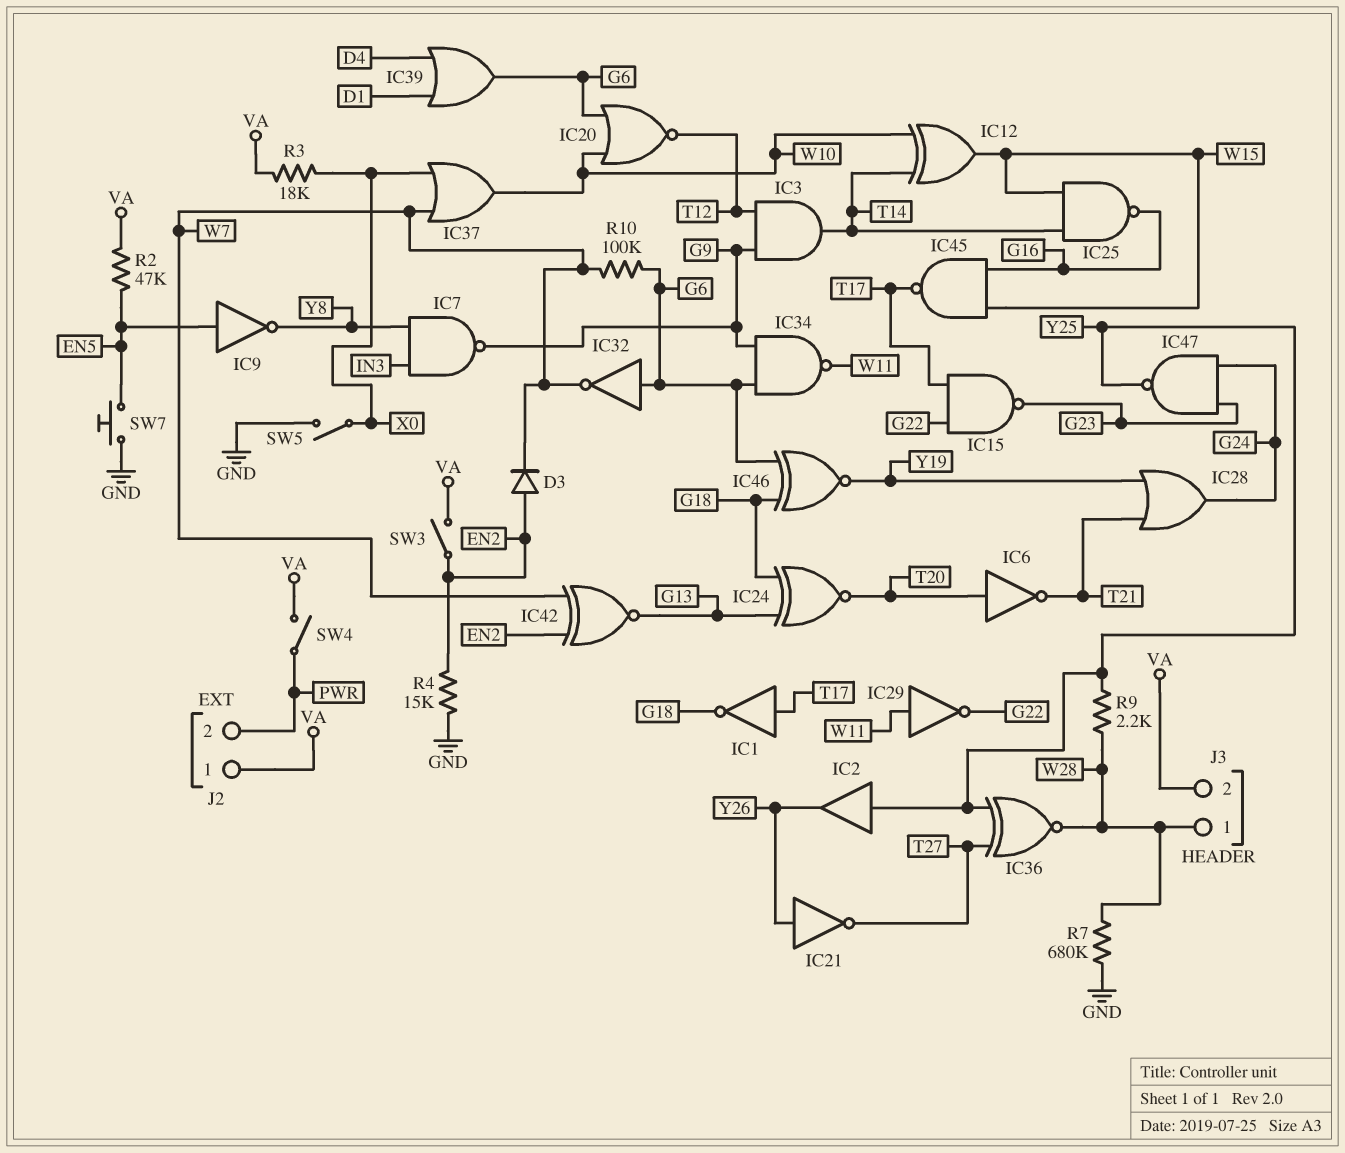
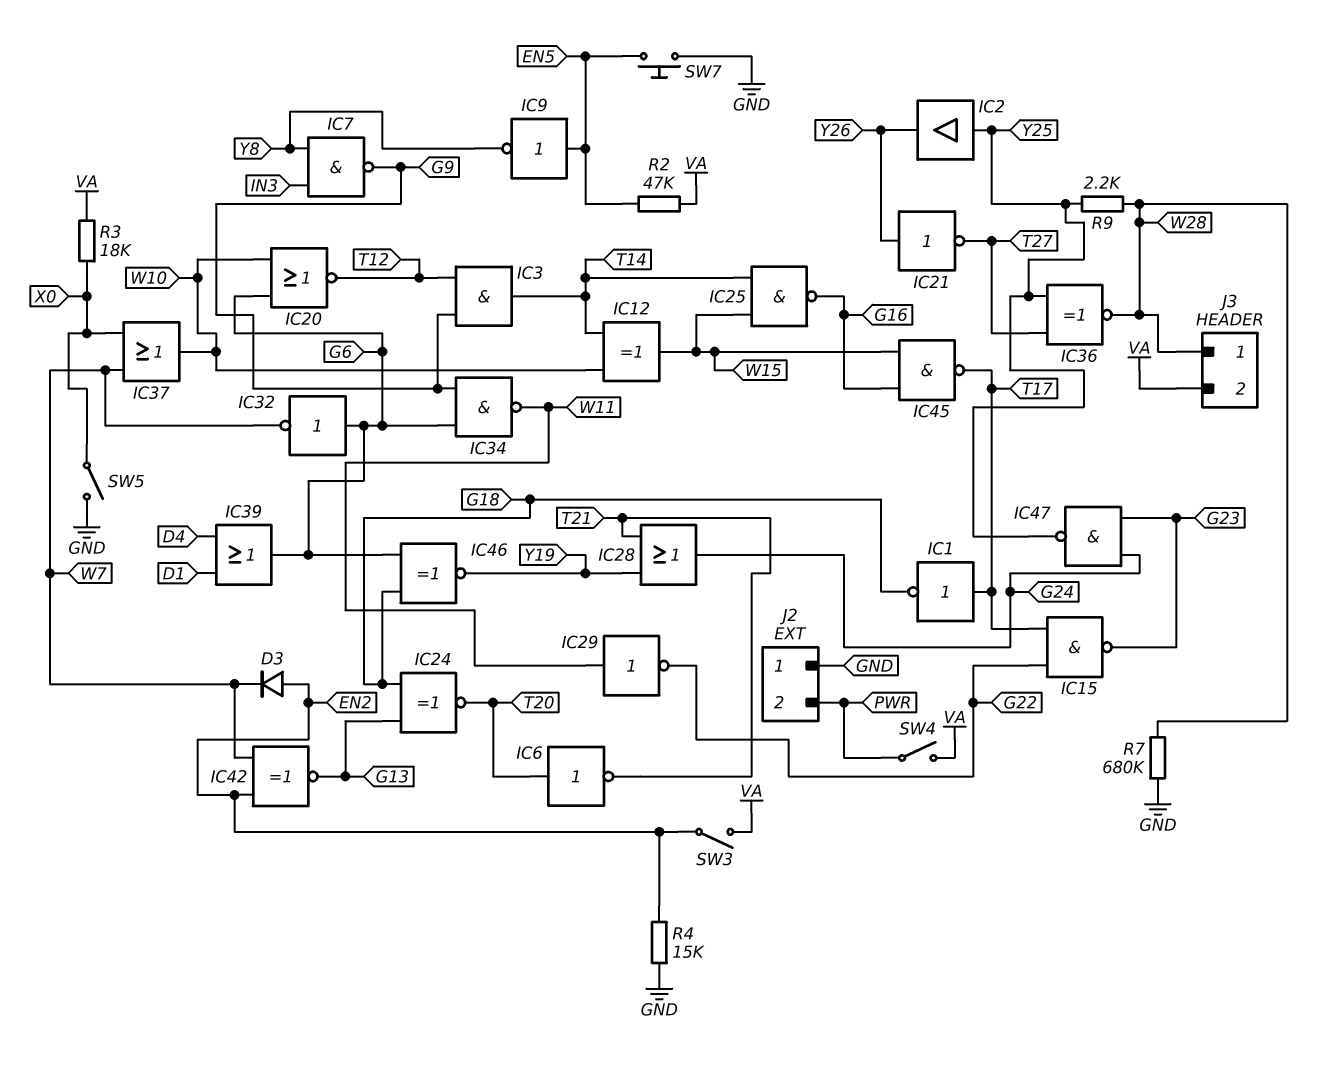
J2 pin 1: VA -> GND
R10: 100k (G6, W7) -> none

